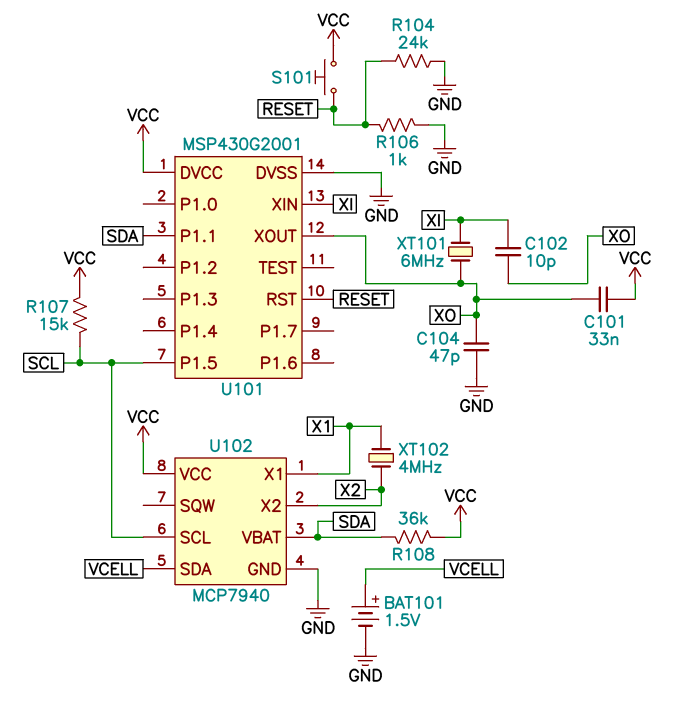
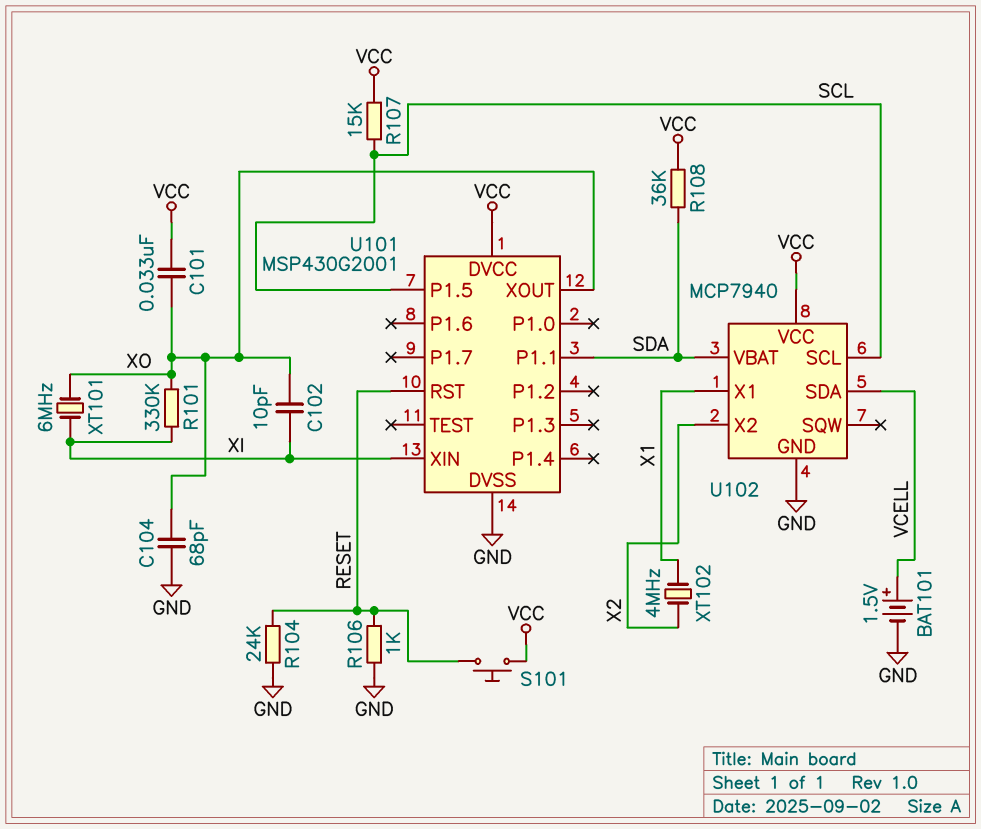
C104: 47pF (GND, XO) -> 68pF (GND, XO)
R101: none -> 330k (XI, XO)

